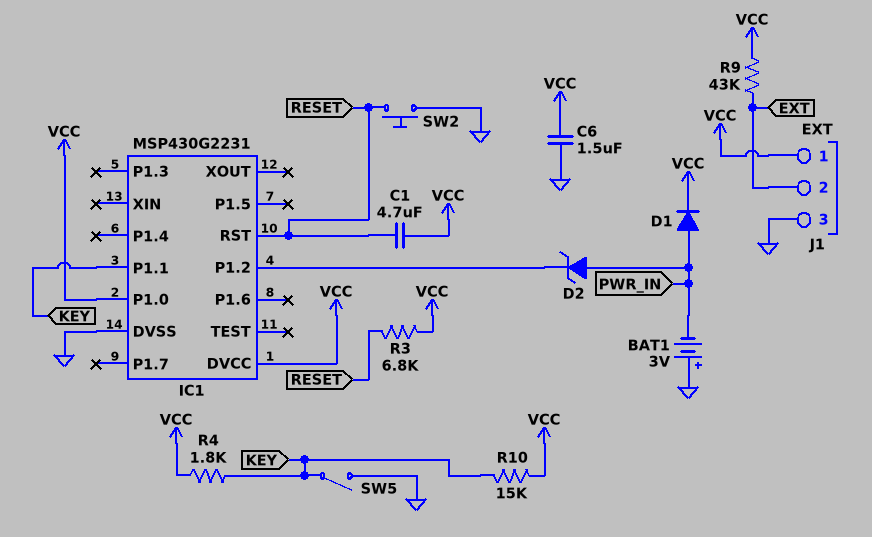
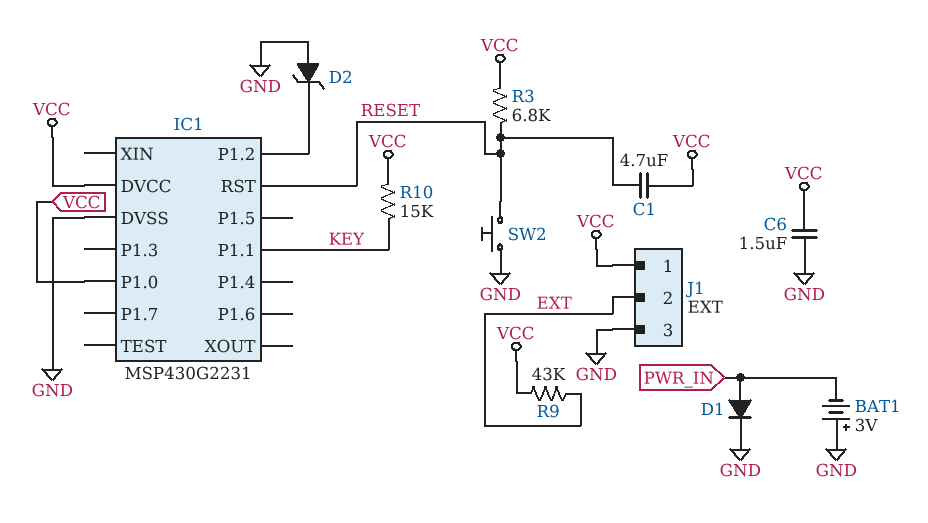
D1: diode (A PWR_IN, K VCC) -> diode (A PWR_IN, K GND)
D2: zener (A PWR_IN, K IC1/P1.2) -> zener (A GND, K IC1/P1.2)
R4: 1.8k (KEY, VCC) -> none
SW5: switch (GND, KEY) -> none

